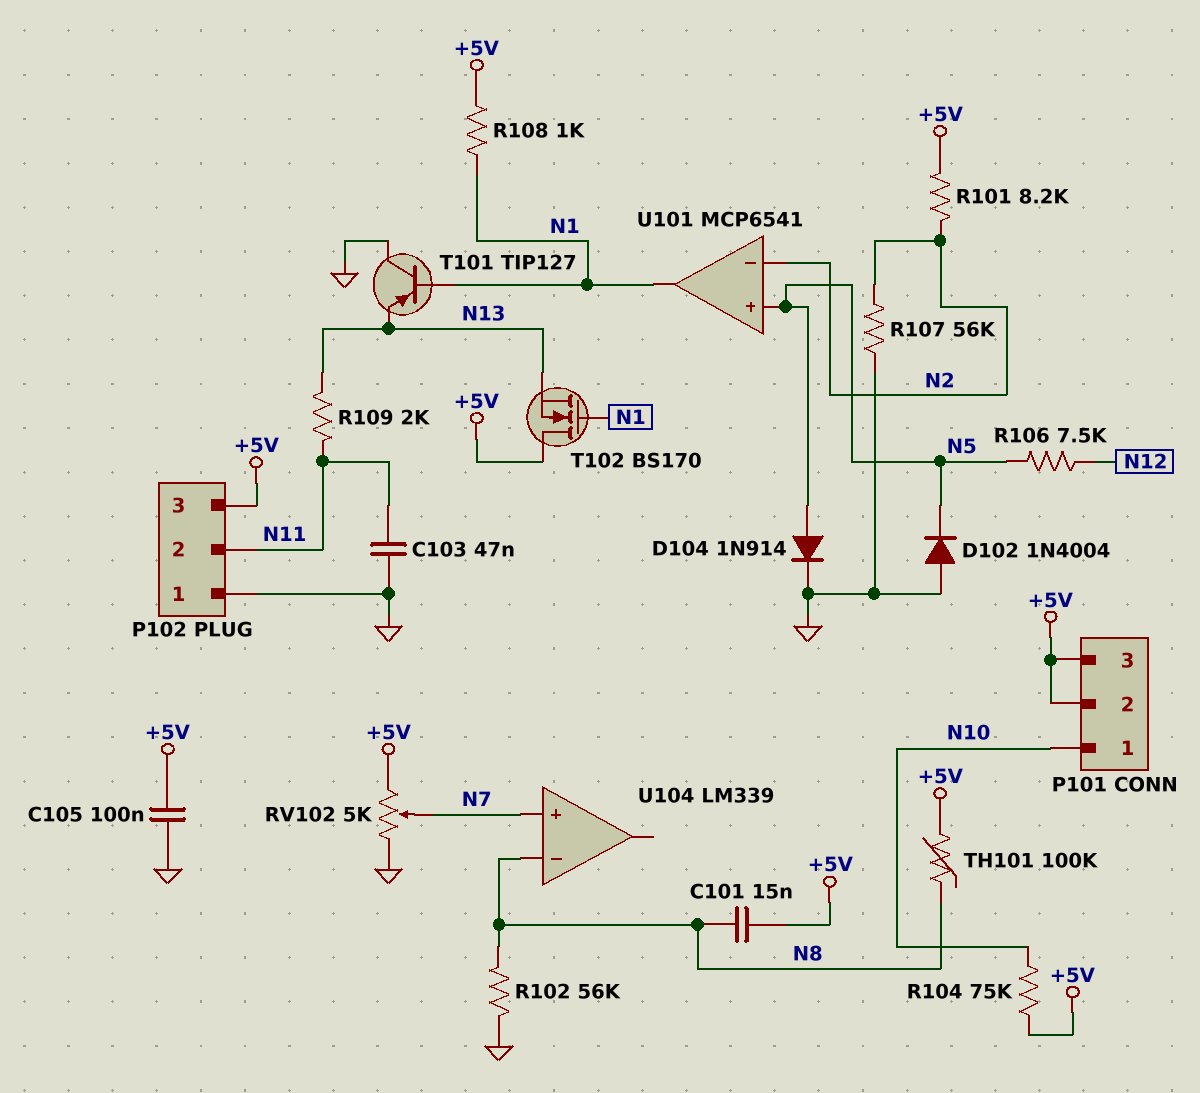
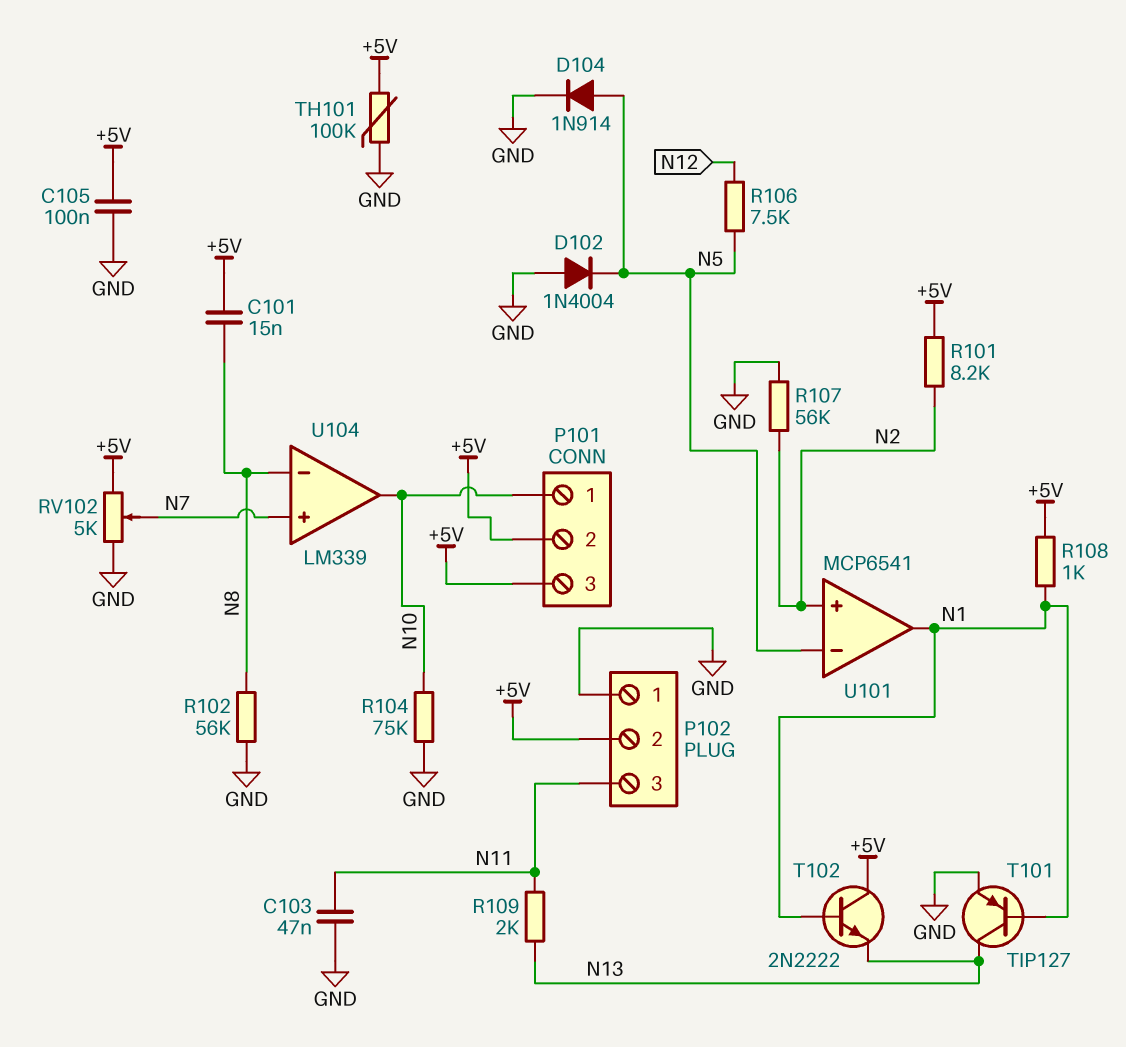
P102 pin 2: N11 -> +5V
P102 pin 3: +5V -> N11
R104: 75k (+5V, N10) -> 75k (GND, N10)
T101: PNP TIP127 (B N1, C GND, E N13) -> PNP TIP127 (B N1, C N13, E GND)
T102: NMOS BS170 (G N1, D +5V, S N13) -> NPN 2N2222 (B N1, C +5V, E N13)
TH101: 100k (+5V, N8) -> 100k (+5V, GND)
U101 pin in+: N5 -> N2
U101 pin in-: N2 -> N5
U104 pin out: none -> N10

